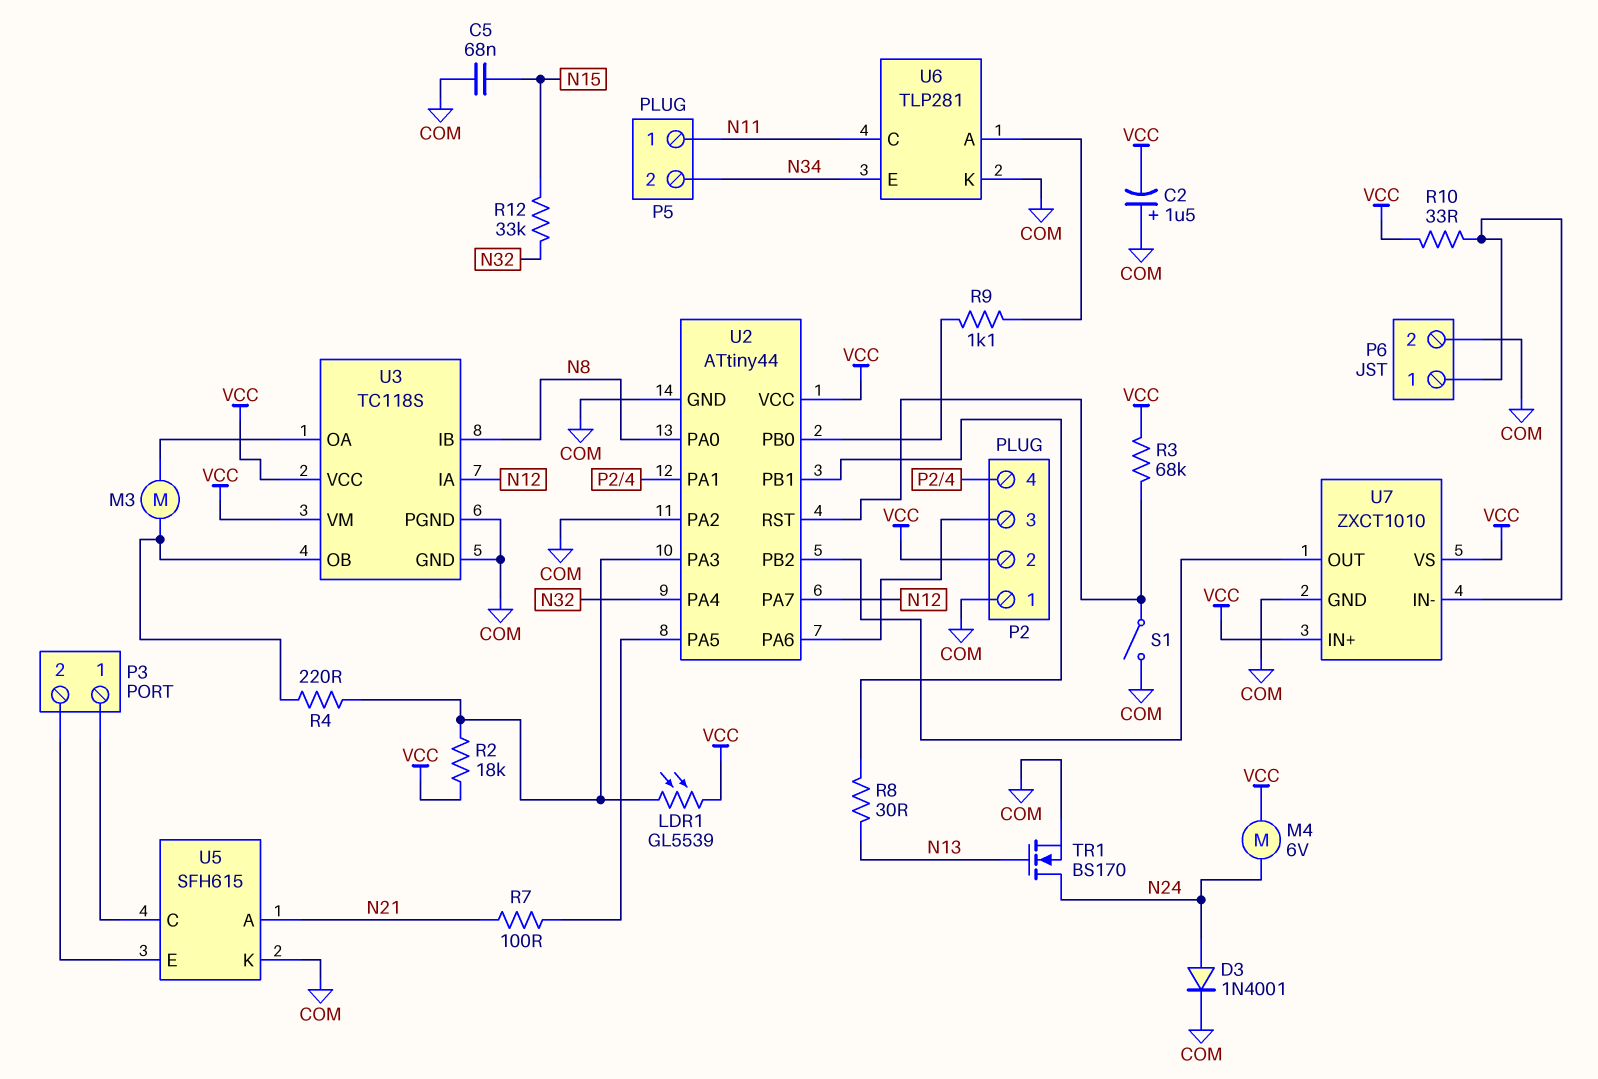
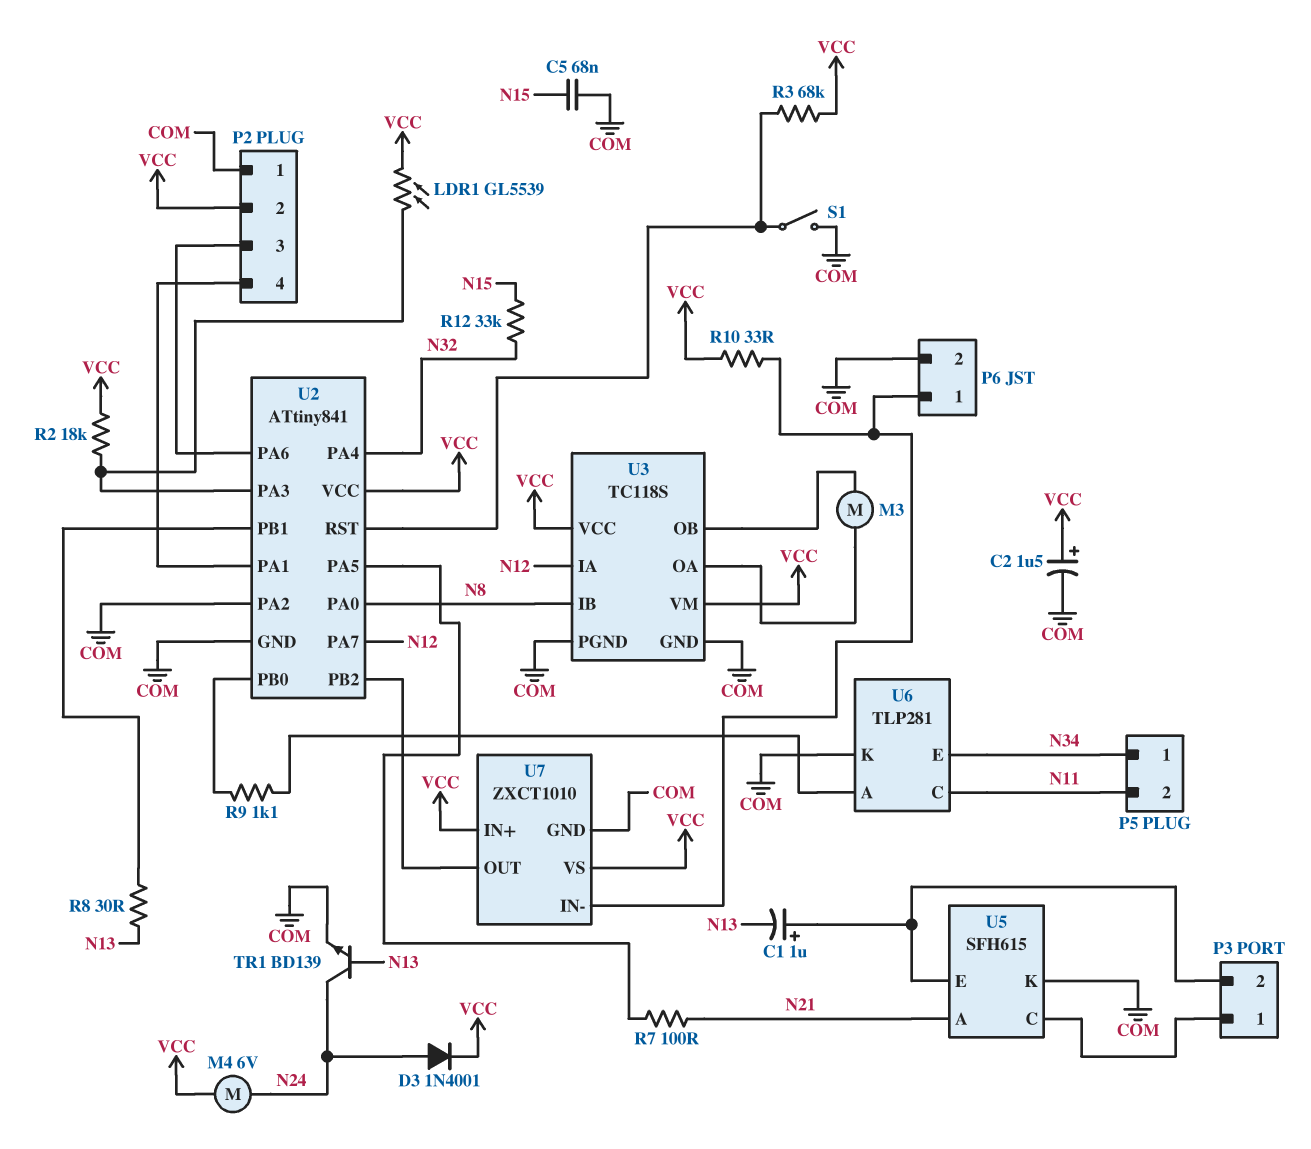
C1: none -> 1uF (plus P3/2, minus N13)
C2: 1.5uF (plus COM, minus VCC) -> 1.5uF (plus VCC, minus COM)
D3: diode 1N4001 (A N24, K COM) -> diode 1N4001 (A N24, K VCC)
P5 pin 1: N11 -> N34
P5 pin 2: N34 -> N11
R4: 220 (U2/PA3, U3/OB) -> none
TR1: NMOS BS170 (G N13, D N24, S COM) -> NPN BD139 (B N13, C N24, E COM)
U2: ATtiny44 -> ATtiny841

